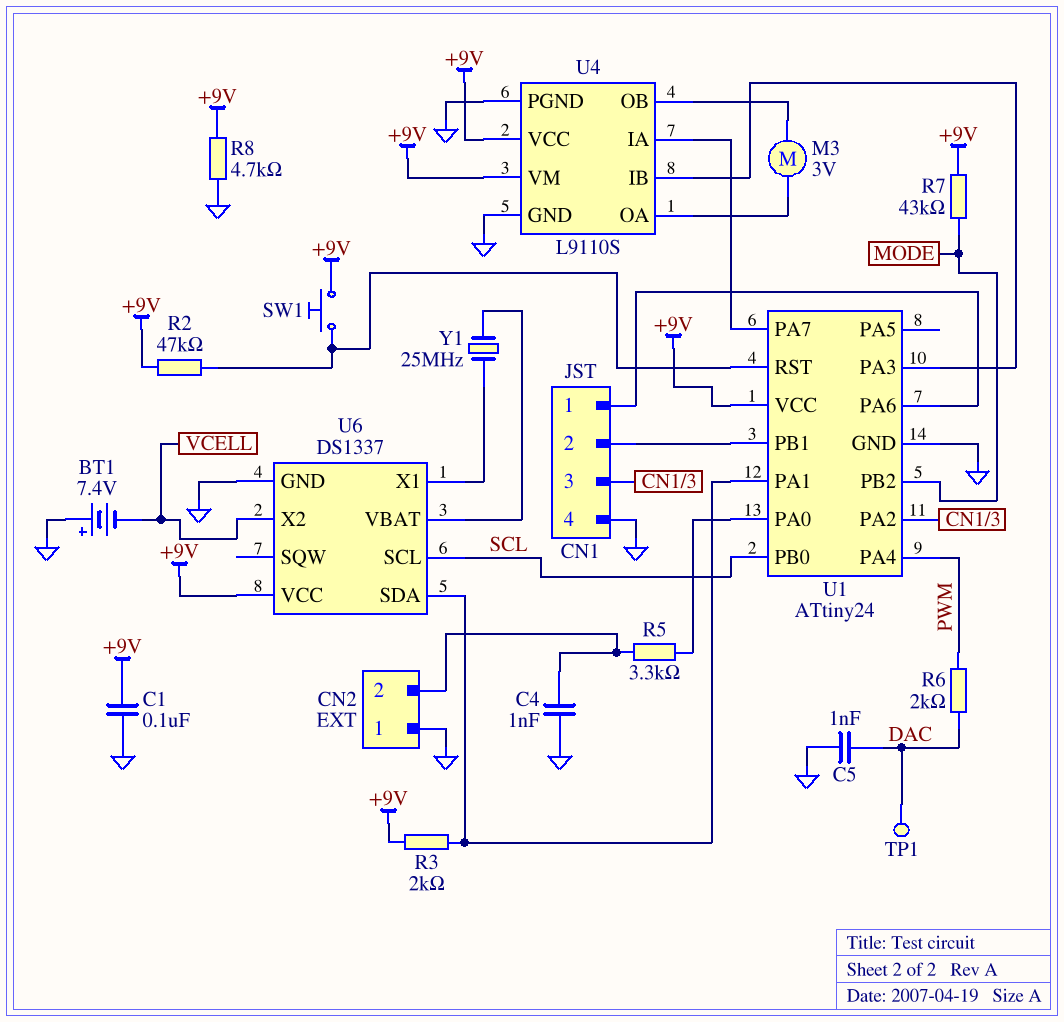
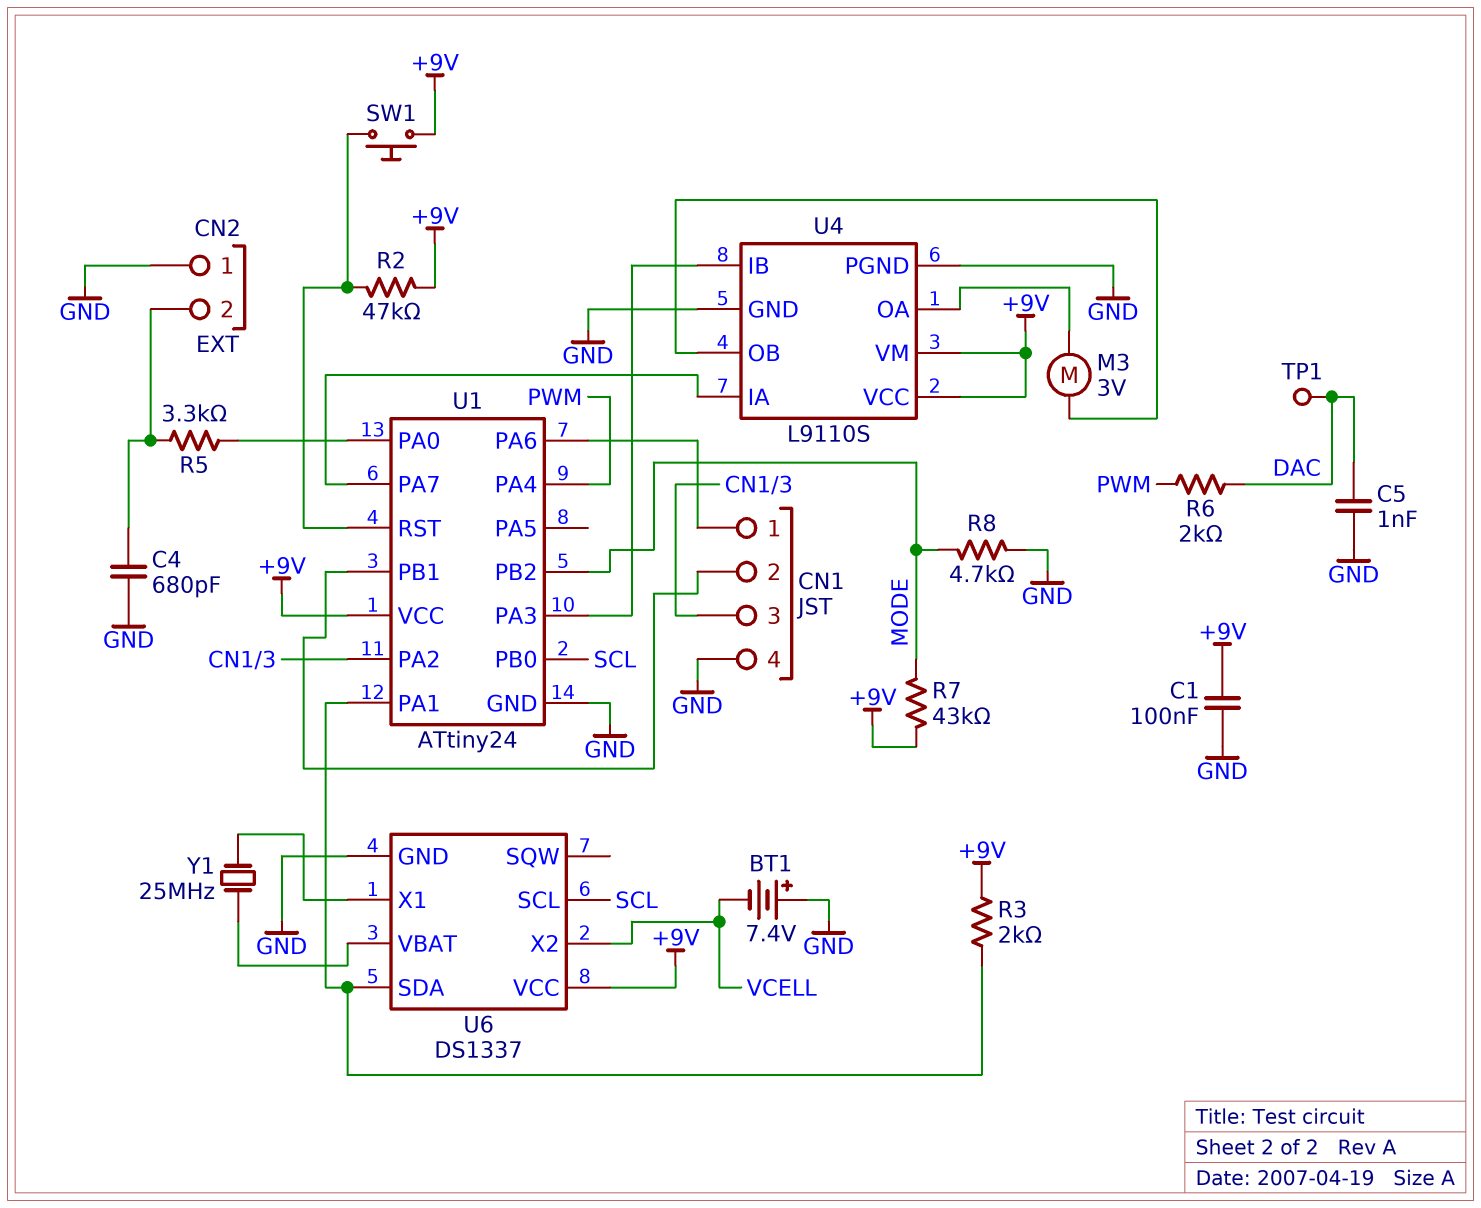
C4: 1nF (CN2/2, GND) -> 680pF (CN2/2, GND)
R8: 4.7k (+9V, GND) -> 4.7k (GND, MODE)

